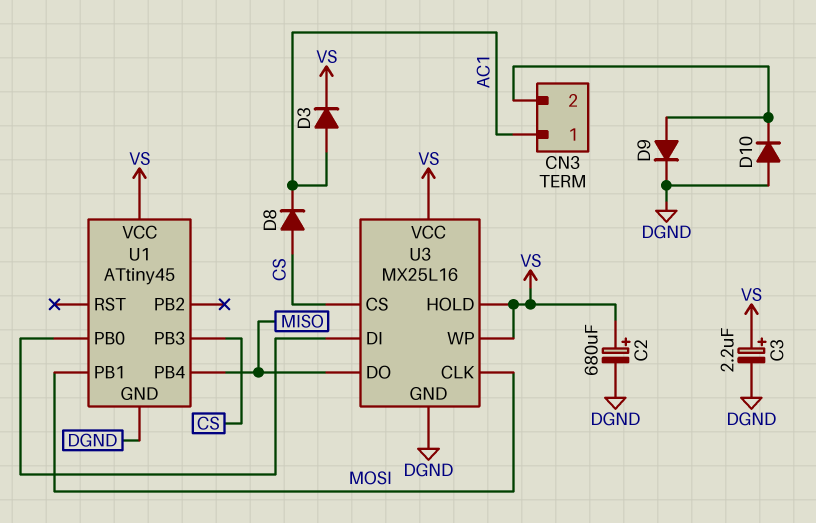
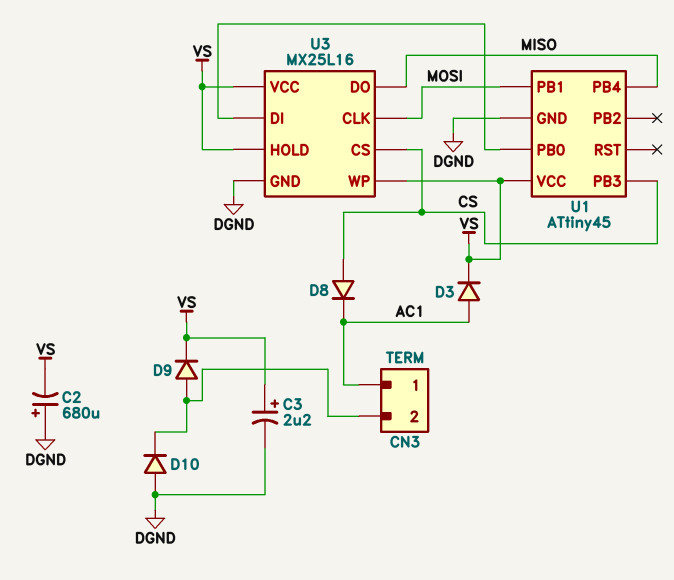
C2: 680uF (plus VS, minus DGND) -> 680uF (plus DGND, minus VS)
D9: diode (A CN3/2, K DGND) -> diode (A CN3/2, K VS)

